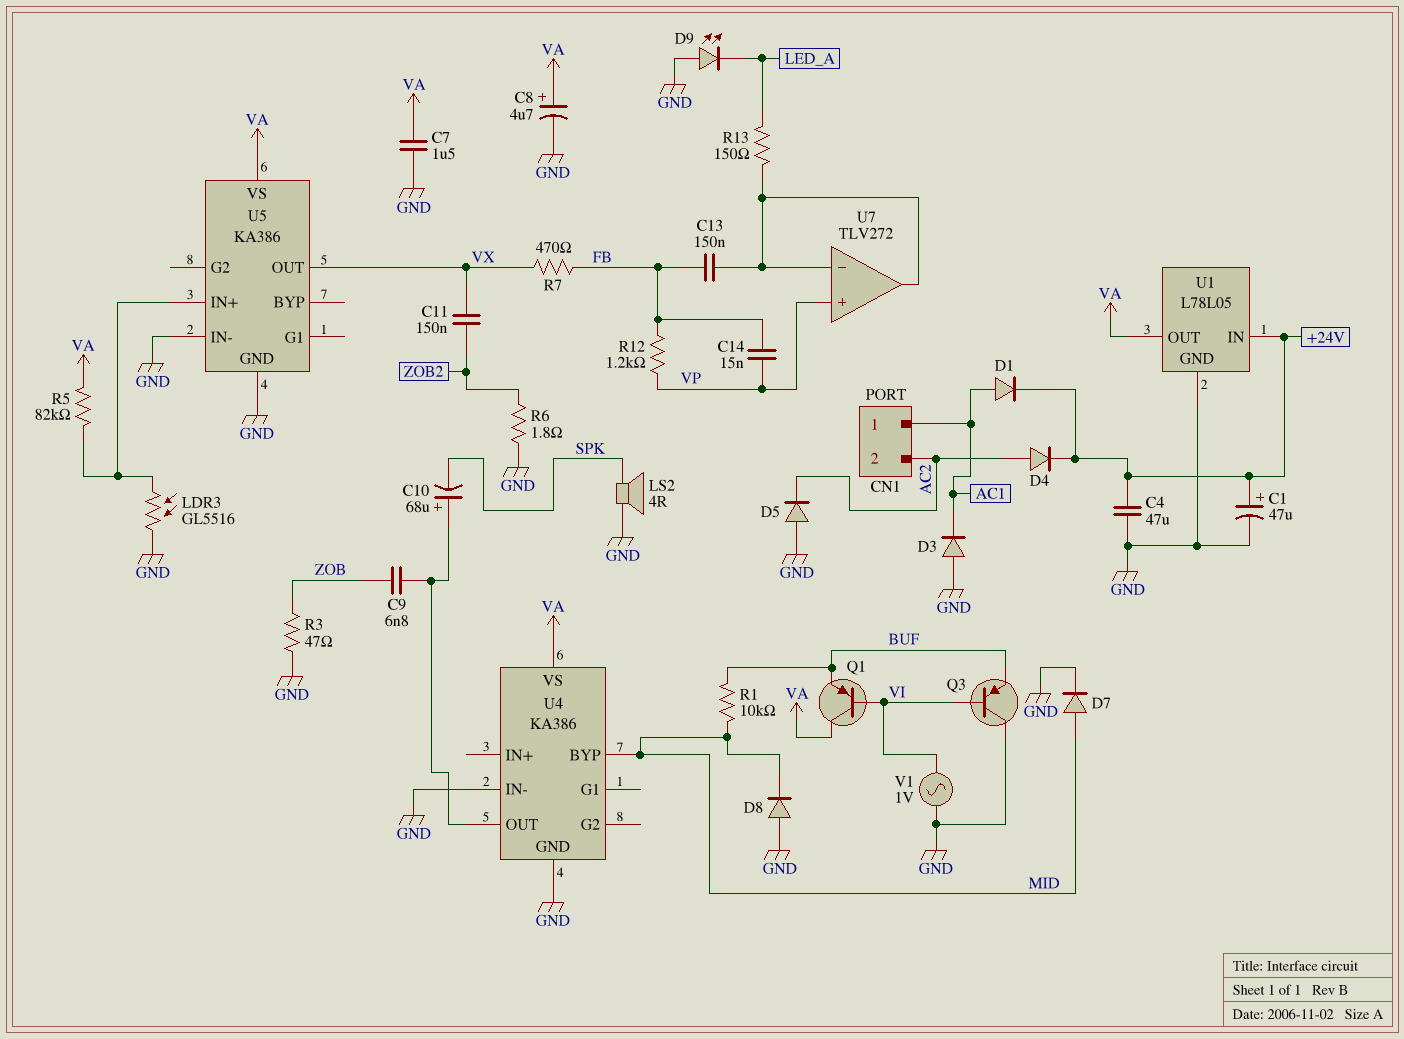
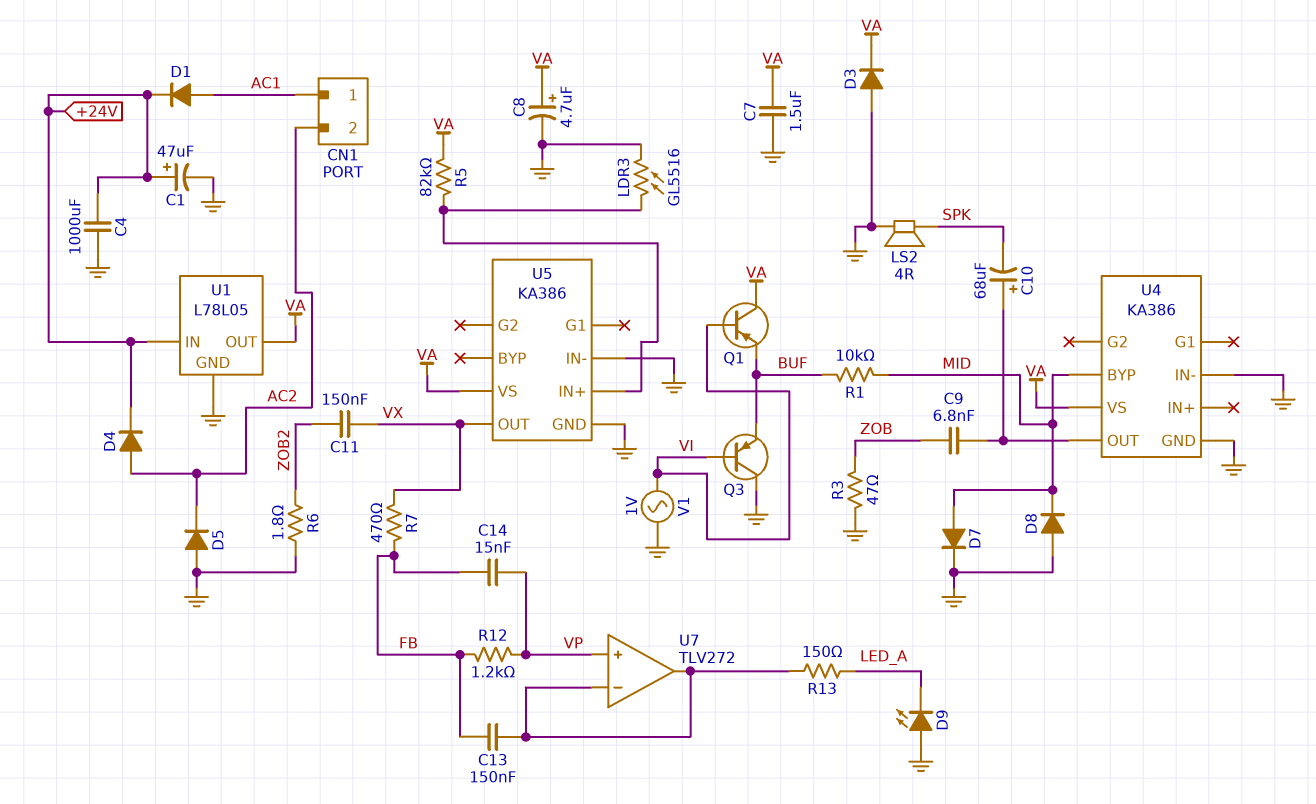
C4: 47uF (+24V, GND) -> 1000uF (+24V, GND)
D3: diode (A GND, K AC1) -> diode (A GND, K VA)

